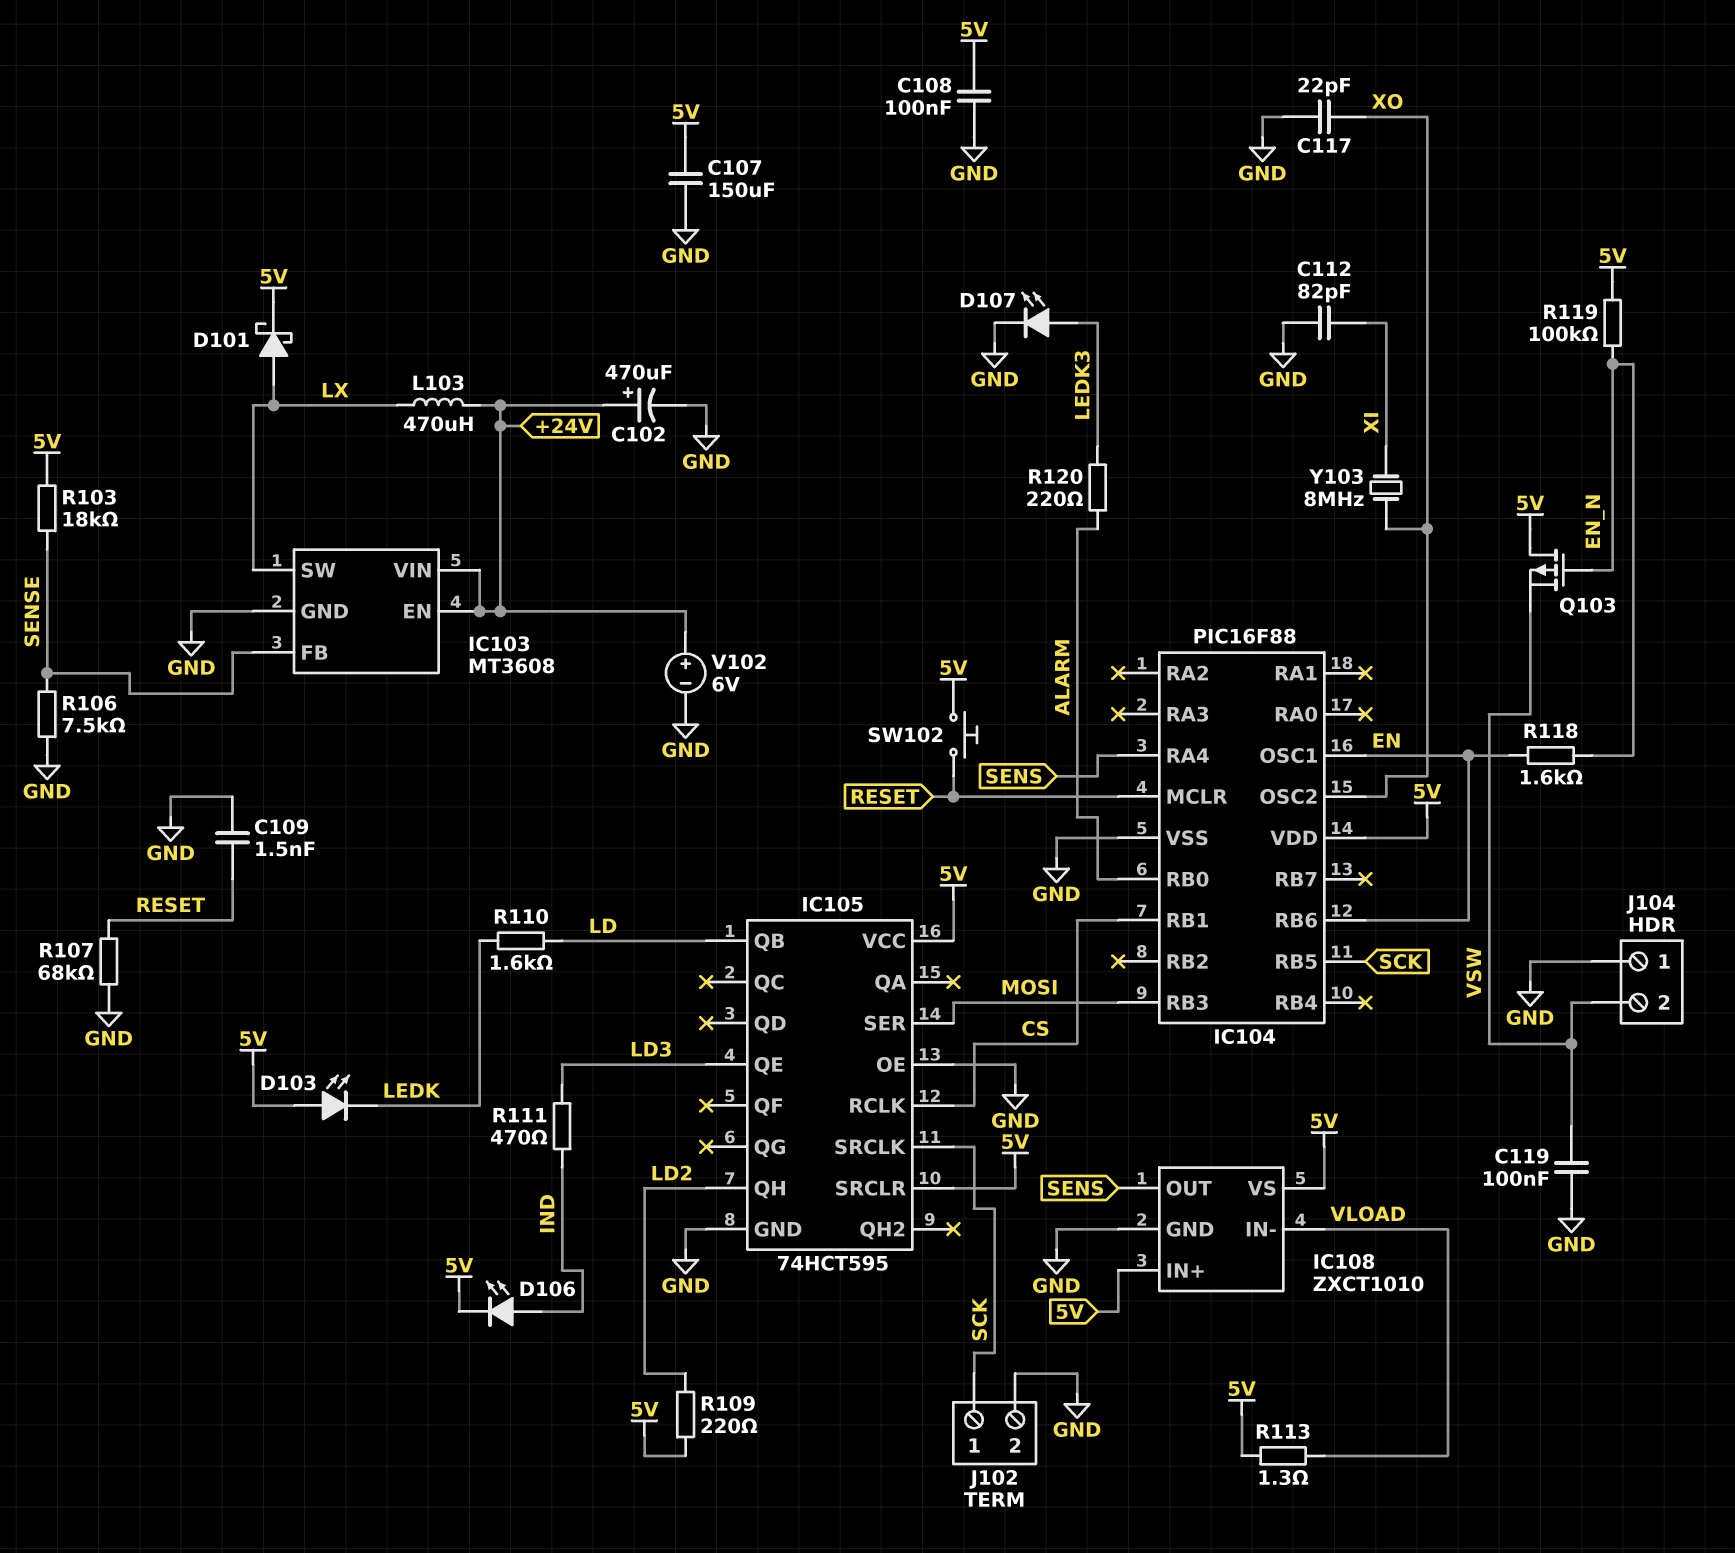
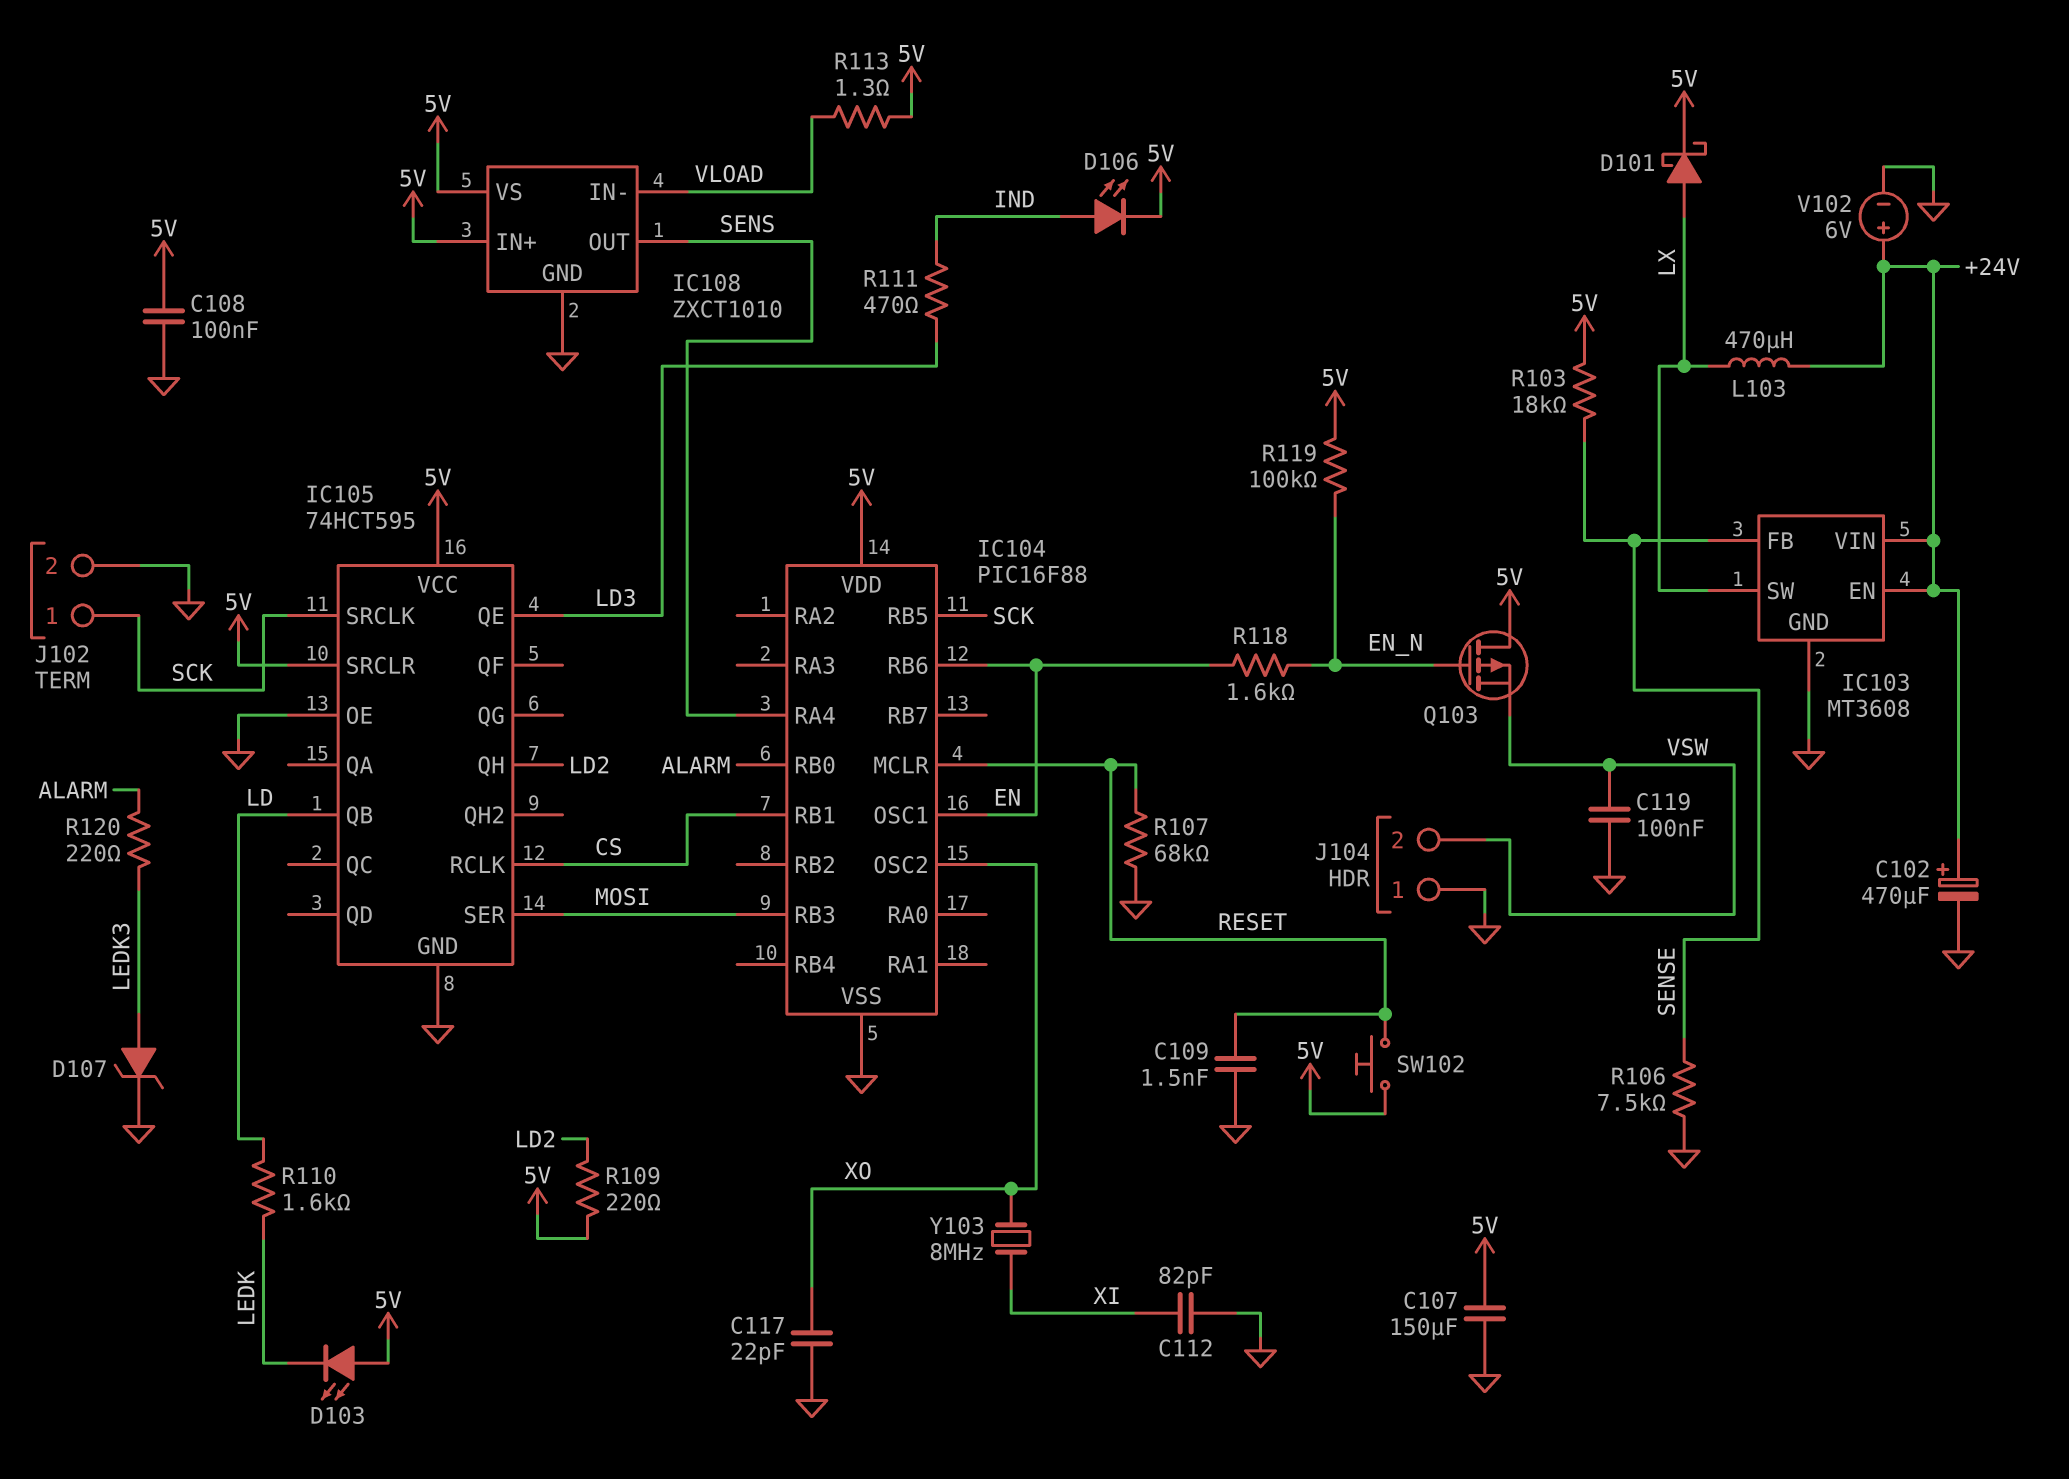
D107: LED (A LEDK3, K GND) -> zener (A LEDK3, K GND)

